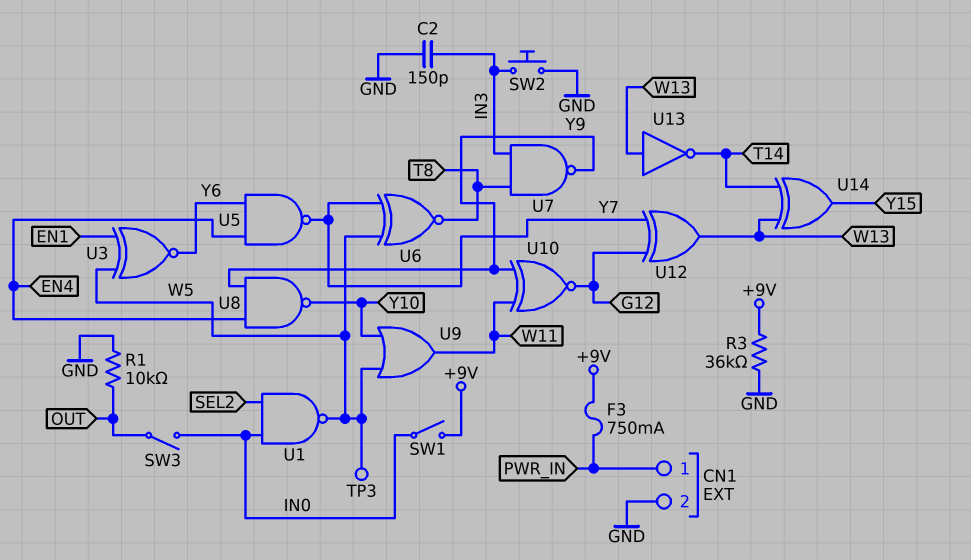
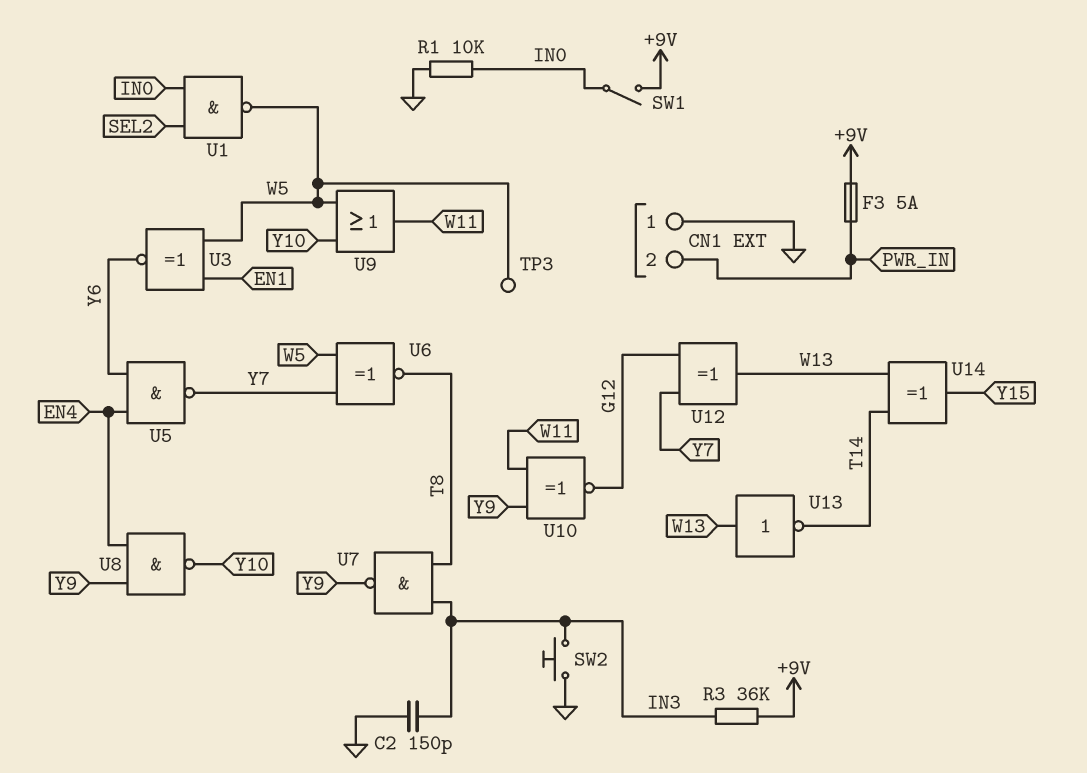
CN1 pin 1: PWR_IN -> GND
CN1 pin 2: GND -> PWR_IN
F3: 750mA (+9V, PWR_IN) -> 5A (+9V, PWR_IN)
R1: 10k (GND, OUT) -> 10k (GND, IN0)
R3: 36k (+9V, GND) -> 36k (+9V, IN3)
SW3: switch (IN0, OUT) -> none

